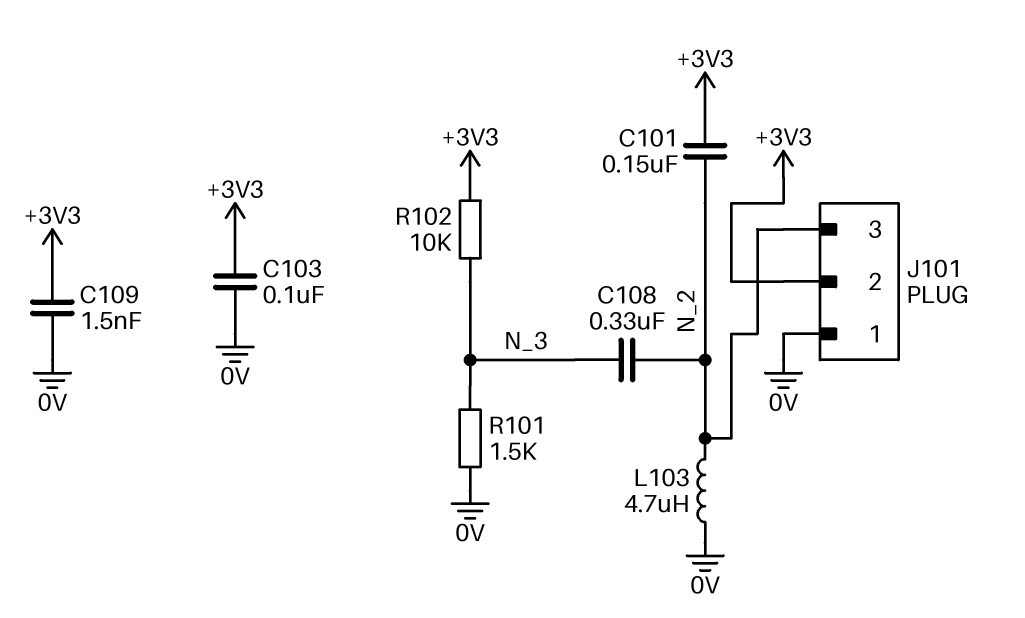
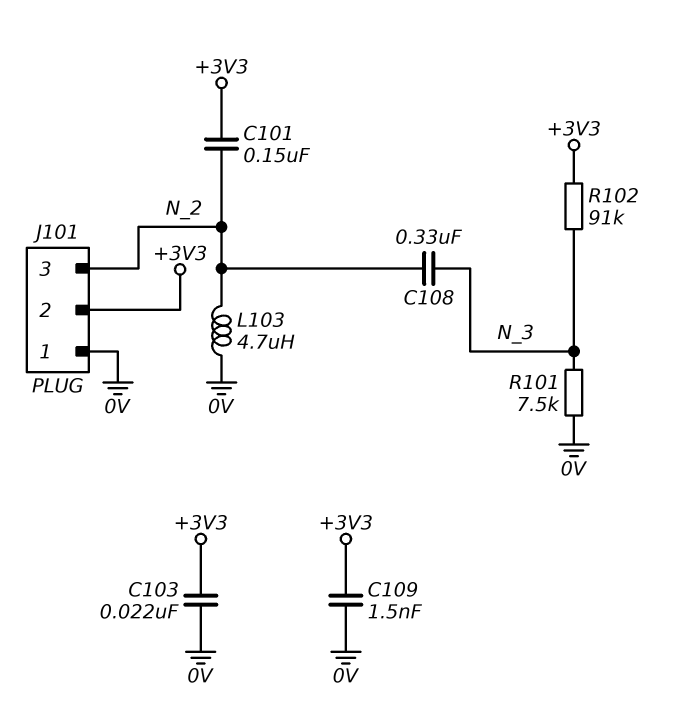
C103: 100nF (+3V3, 0V) -> 22nF (+3V3, 0V)
R101: 1.5k (0V, N_3) -> 7.5k (0V, N_3)
R102: 10k (+3V3, N_3) -> 91k (+3V3, N_3)

